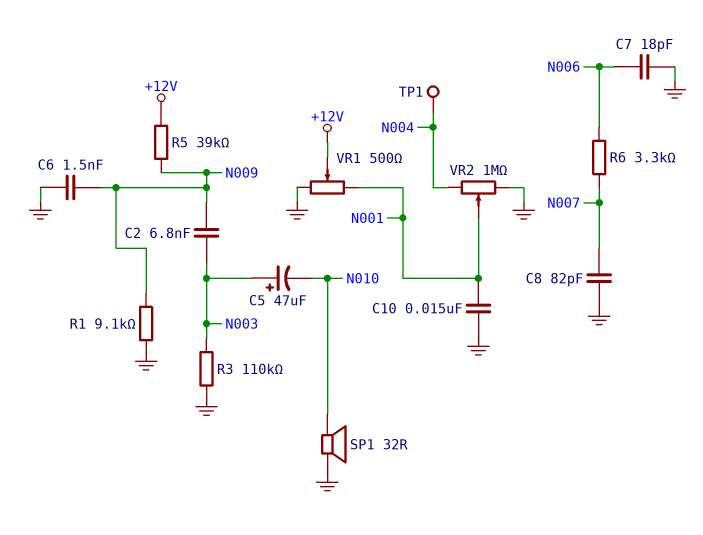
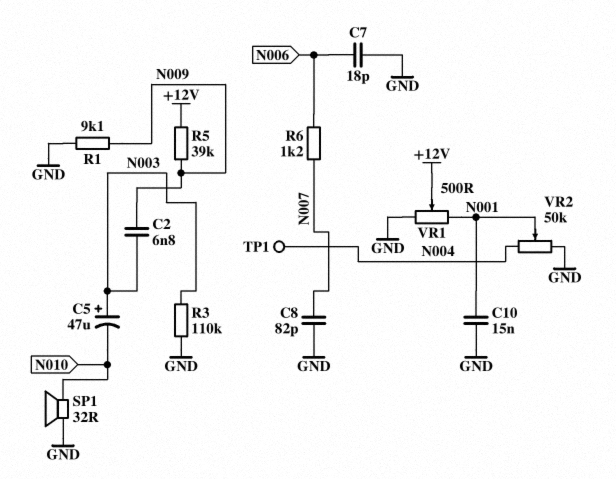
C6: 1.5nF (GND, N009) -> none
R6: 3.3k (N006, N007) -> 1.2k (N006, N007)
VR2: 1M (GND, N004, wiper N001) -> 50k (GND, N004, wiper N001)

